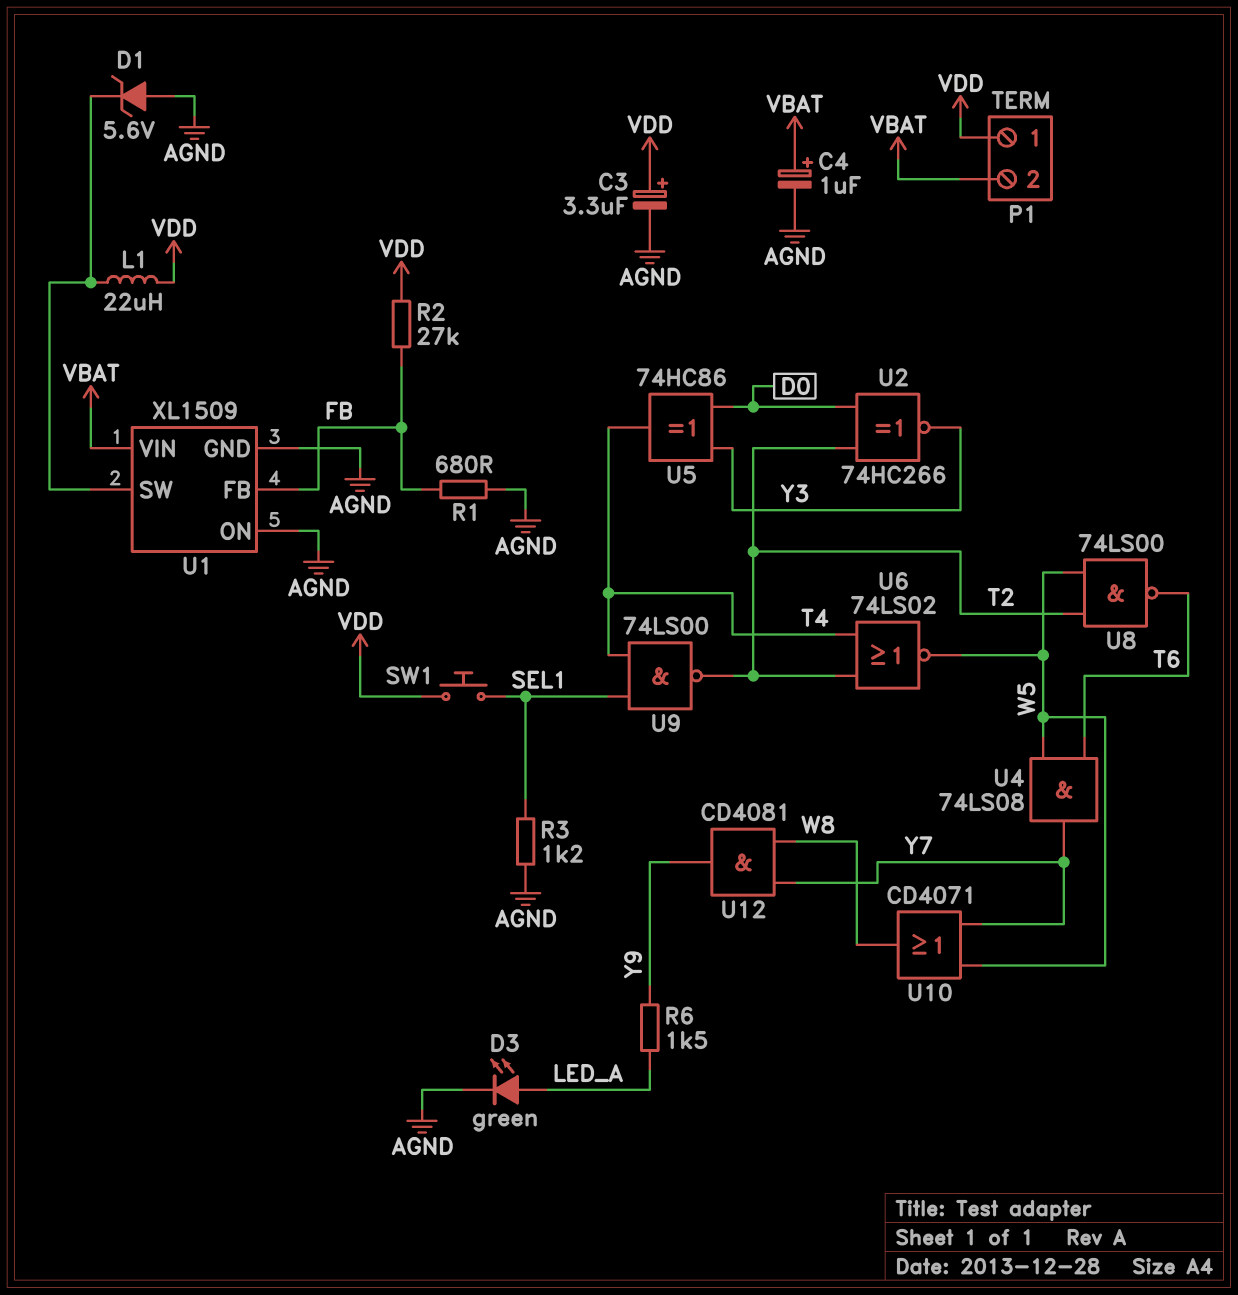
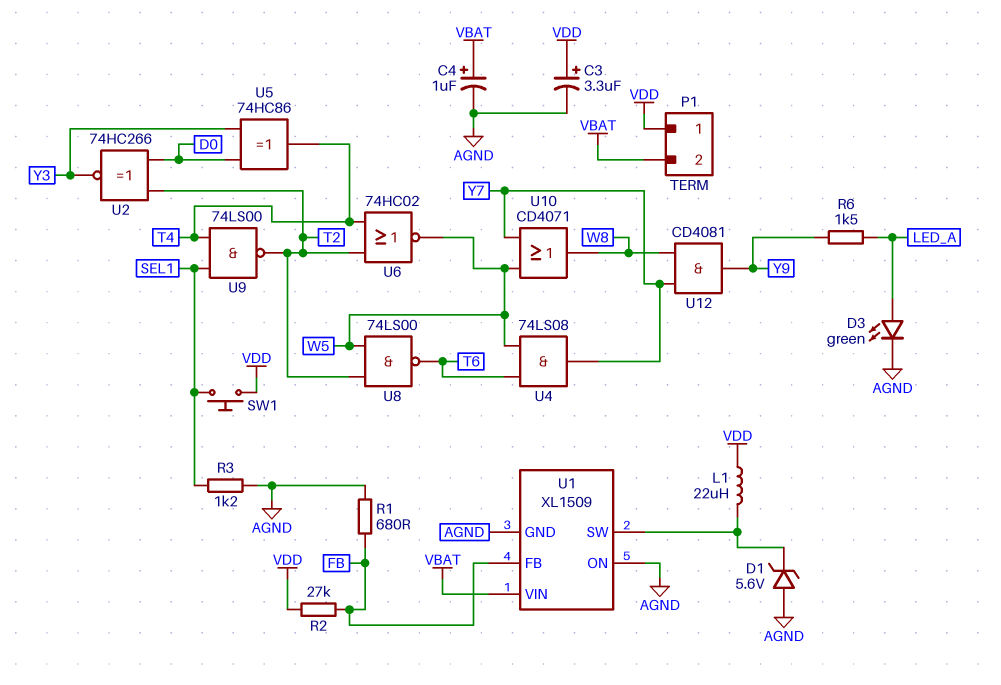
U6: NOR 74LS02 (in T2, in T4, out W5) -> NOR 74HC02 (in T2, in T4, out W5)

